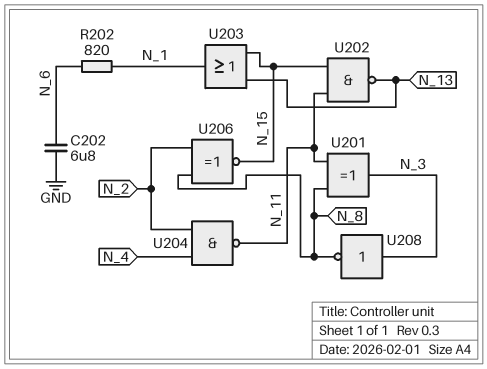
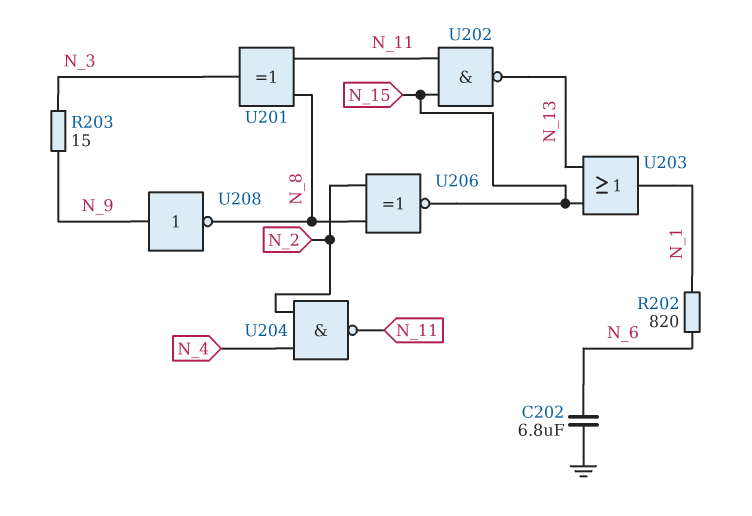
R203: none -> 15 (N_3, N_9)
U208: NOT (in N_3, out N_8) -> NOT (in N_9, out N_8)

